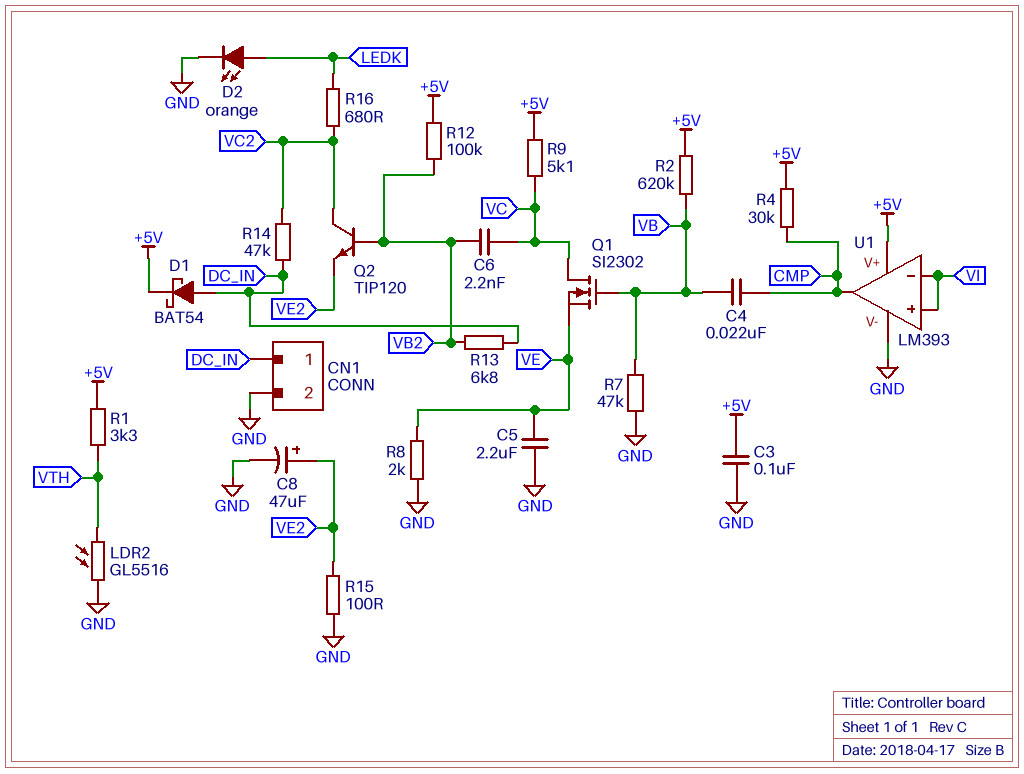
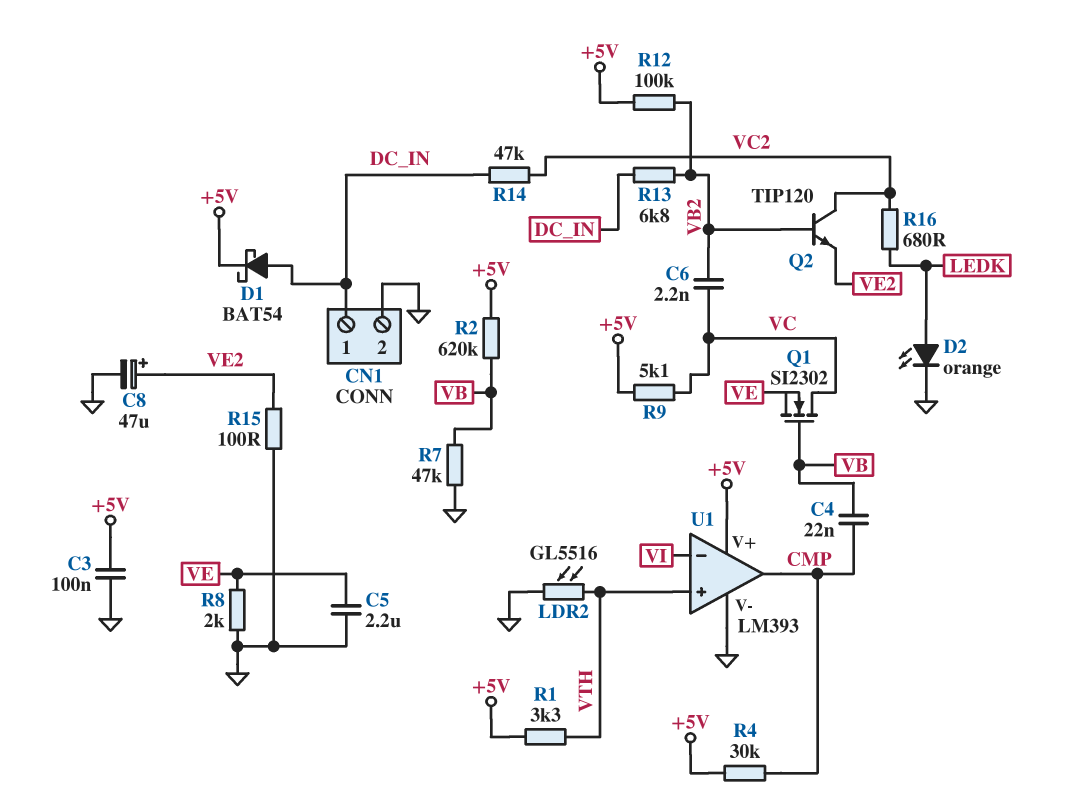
U1 pin in+: VI -> VTH

